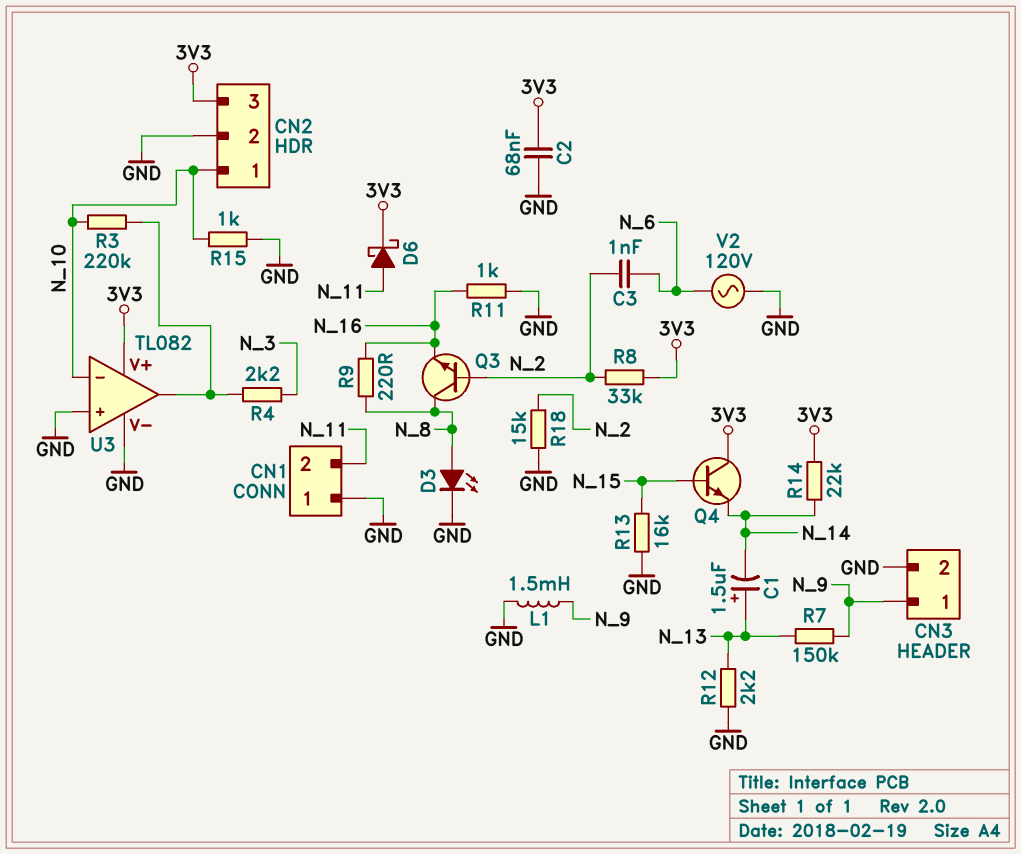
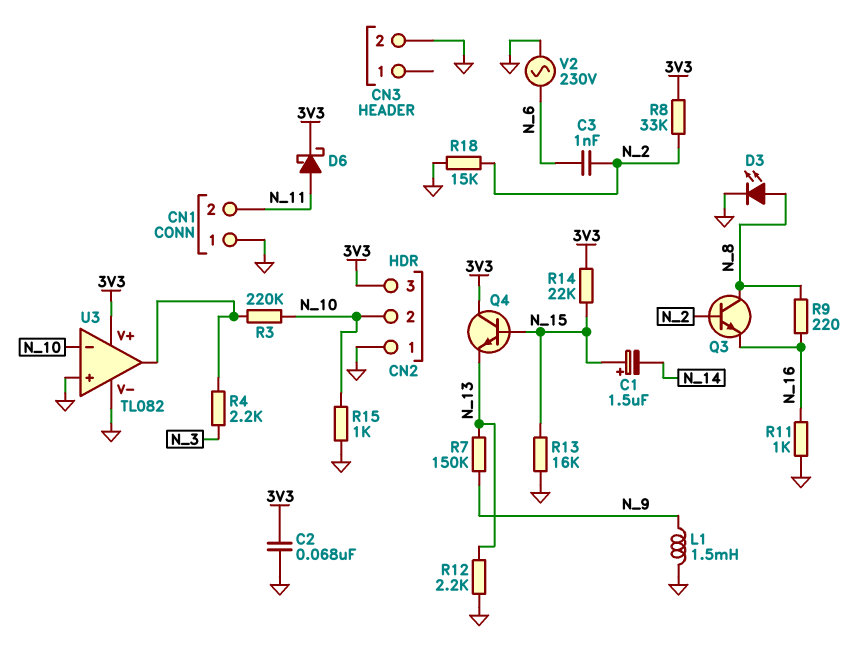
C1: 1.5uF (plus N_13, minus N_14) -> 1.5uF (plus N_15, minus N_14)
CN2 pin 1: N_10 -> GND
CN2 pin 2: GND -> N_10
CN3 pin 1: N_9 -> none
Q4: NPN (B N_15, C 3V3, E N_14) -> NPN (B N_15, C 3V3, E N_13)
R14: 22k (3V3, N_14) -> 22k (3V3, N_15)
V2: AC 120V (GND, N_6) -> AC 230V (GND, N_6)

